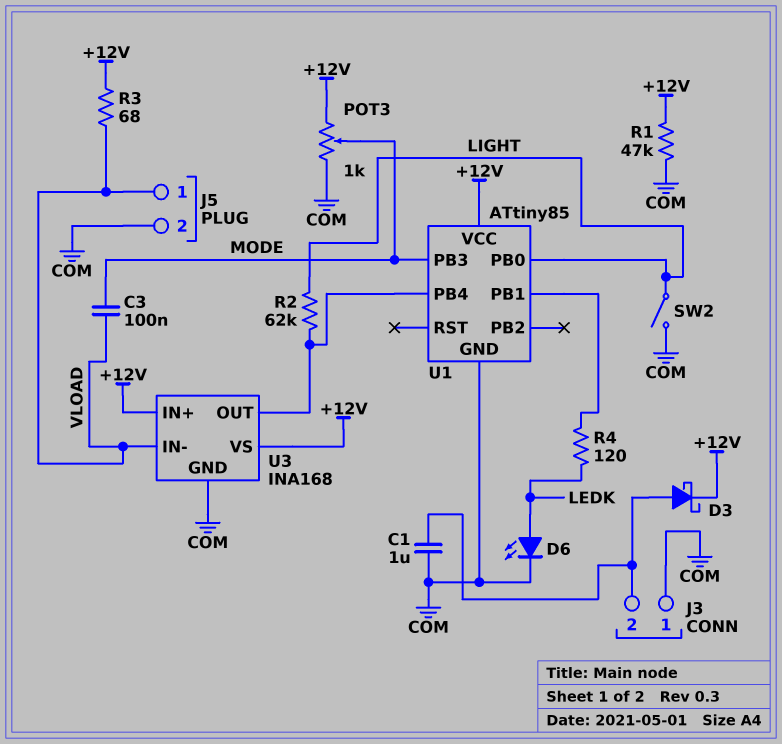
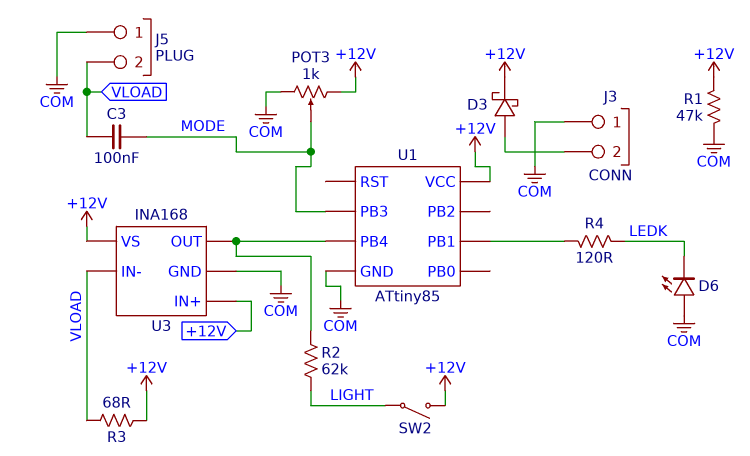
C1: 1uF (COM, J3/2) -> none
D6: LED (A LEDK, K COM) -> LED (A COM, K LEDK)
J5 pin 1: VLOAD -> COM
J5 pin 2: COM -> VLOAD
SW2: switch (COM, LIGHT) -> switch (+12V, LIGHT)
U1 pin PB0: LIGHT -> none

